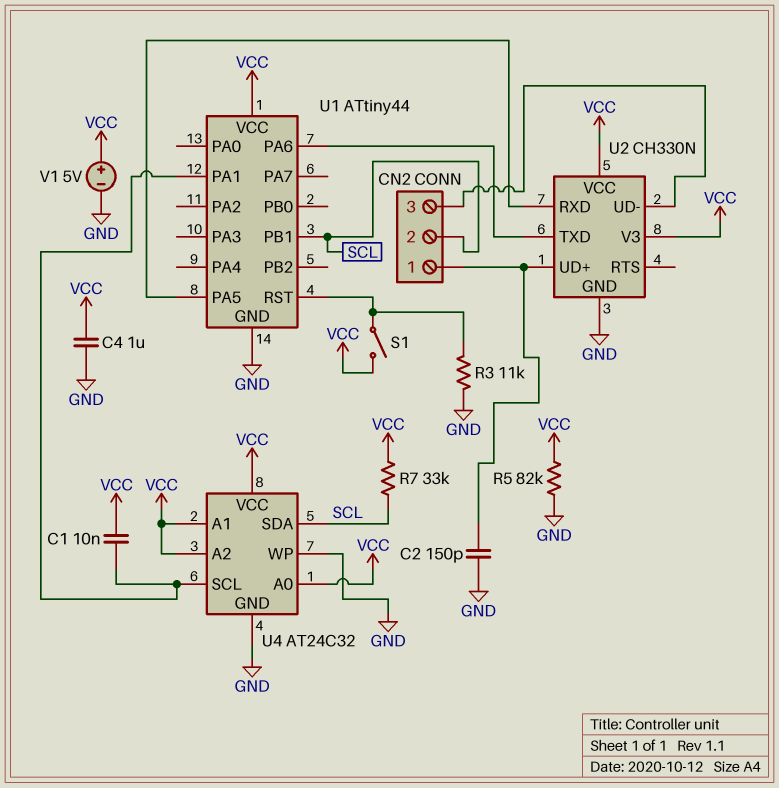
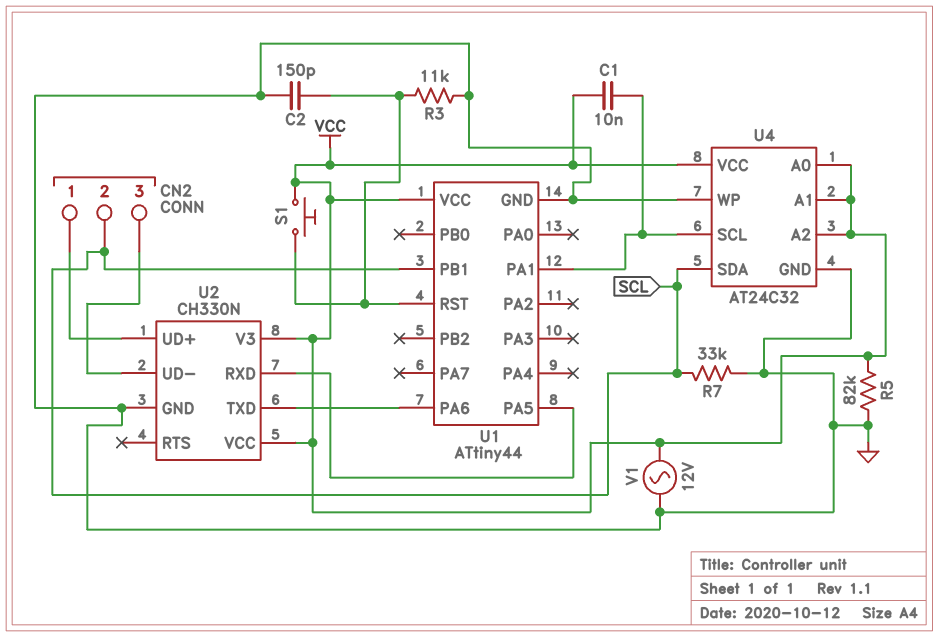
C2: 150pF (CN2/1, GND) -> 150pF (GND, U1/RST)
C4: 1uF (GND, VCC) -> none
R7: 33k (SCL, VCC) -> 33k (GND, SCL)
S1: switch (U1/RST, VCC) -> button (U1/RST, VCC)
V1: 5V (plus VCC, minus GND) -> AC 12V (GND, VCC)

